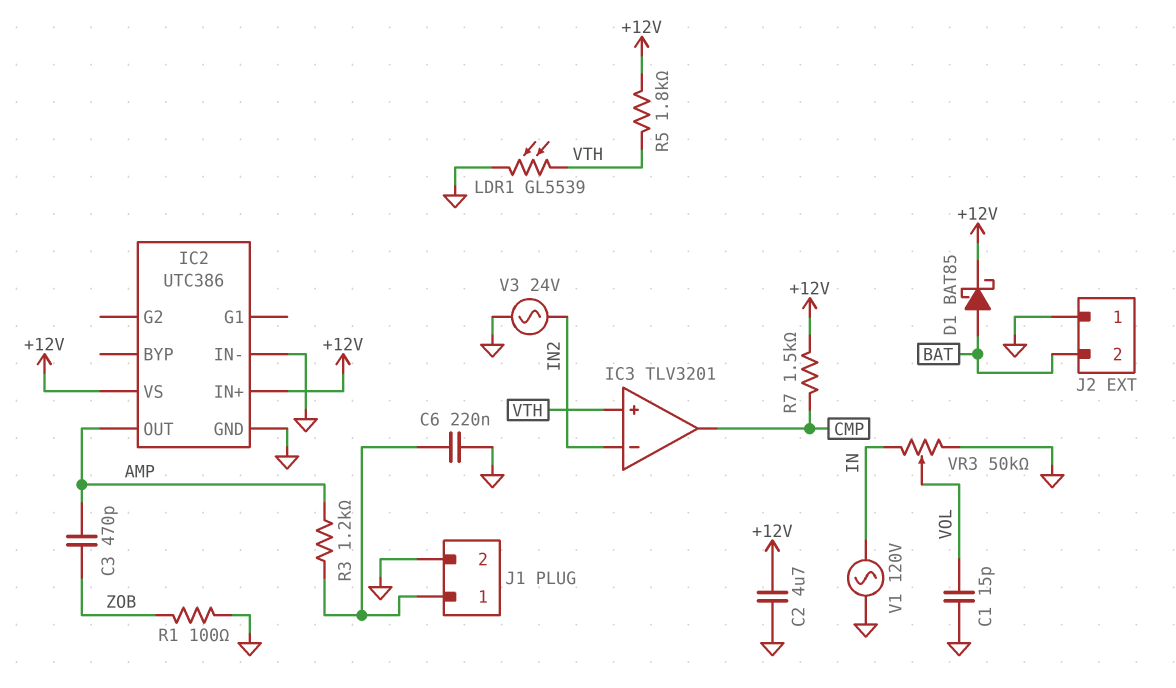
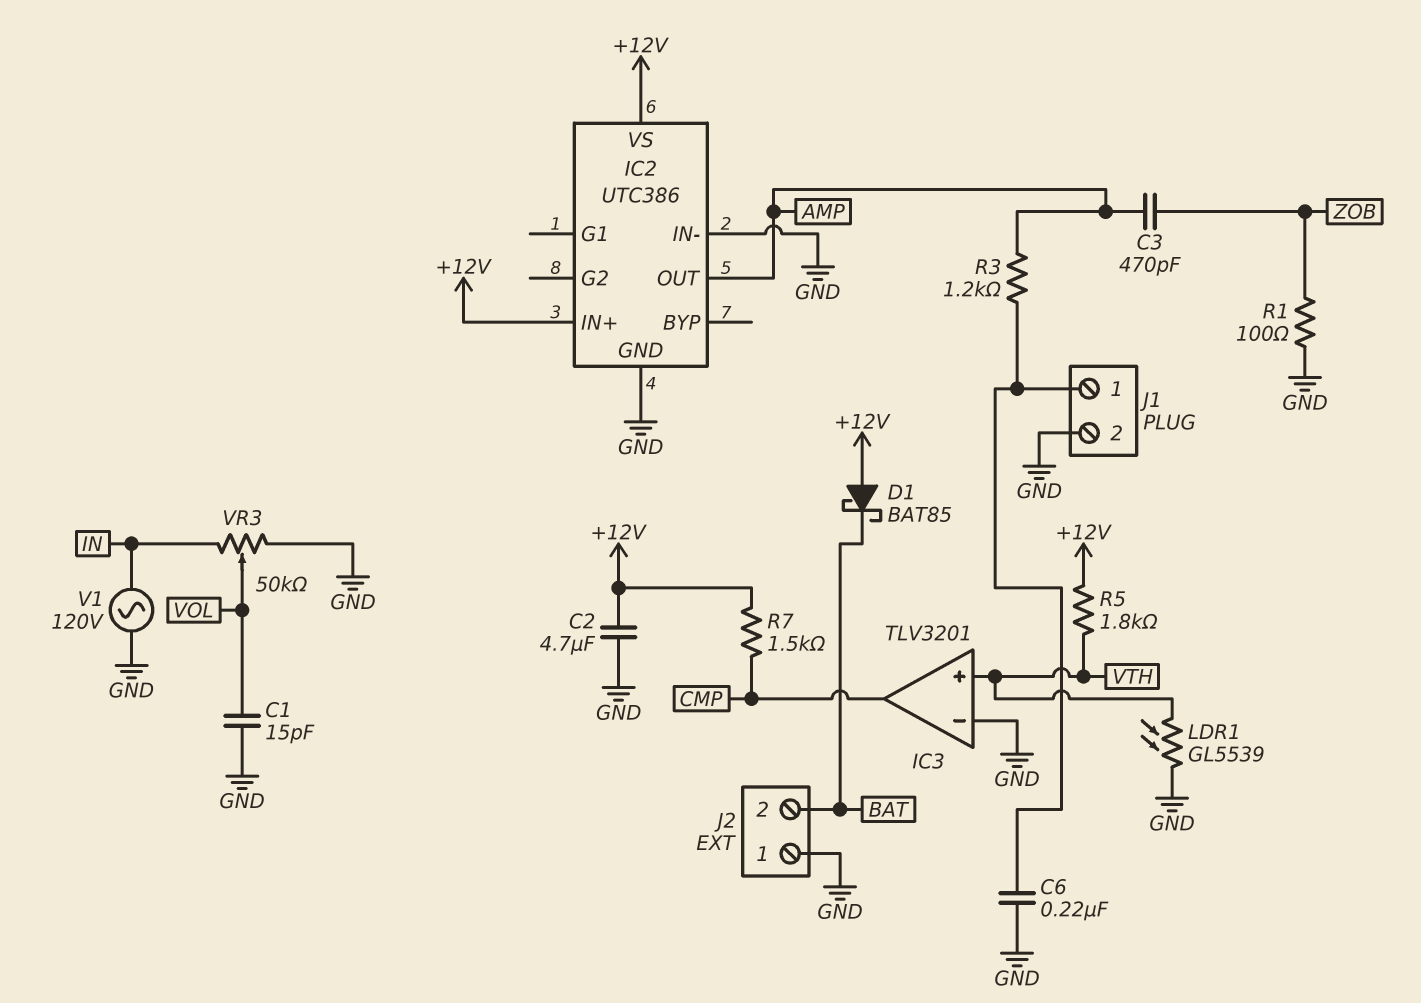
D1: schottky BAT85 (A BAT, K +12V) -> schottky BAT85 (A +12V, K BAT)
IC3 pin in-: IN2 -> GND
V3: AC 24V (GND, IN2) -> none

